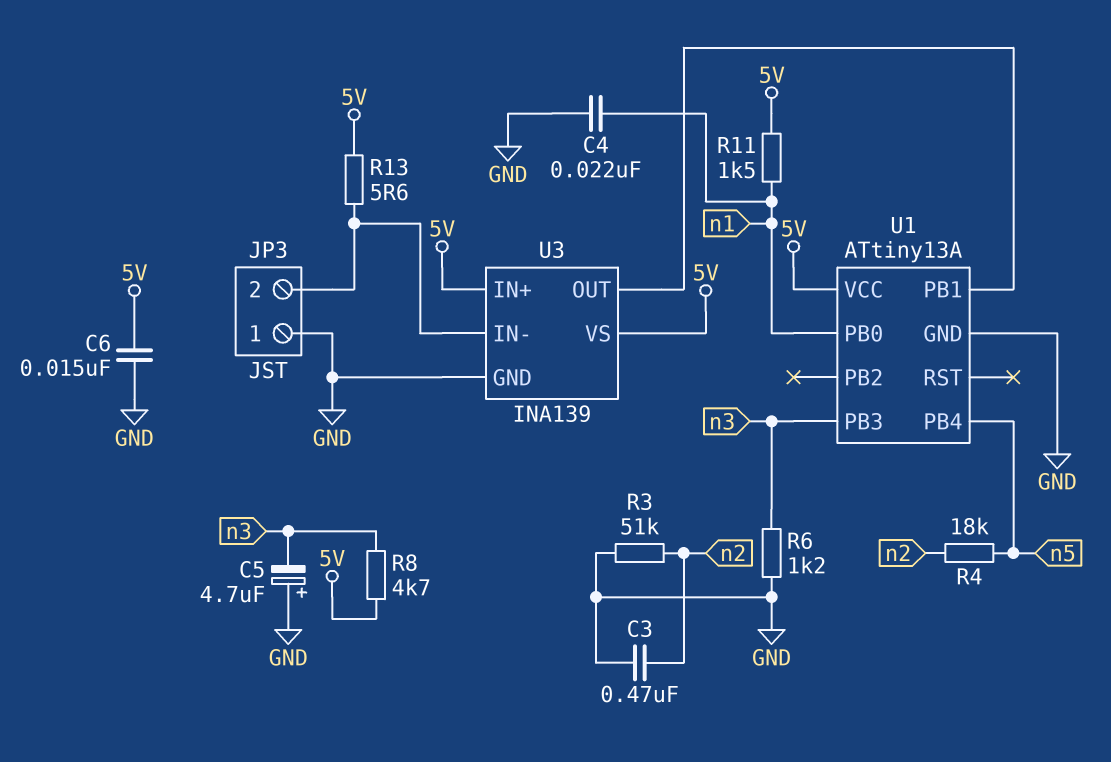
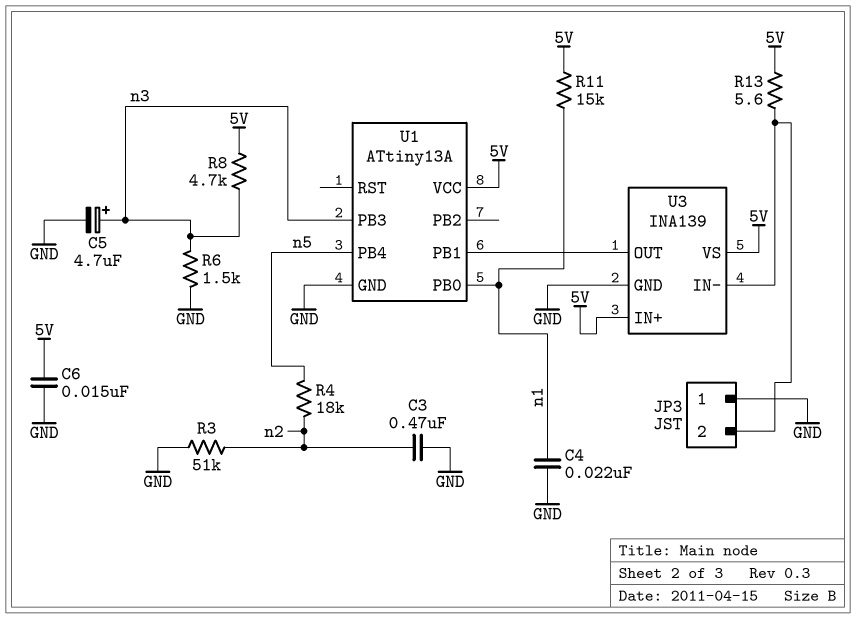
C5: 4.7uF (plus GND, minus n3) -> 4.7uF (plus n3, minus GND)
R6: 1.2k (GND, n3) -> 1.5k (GND, n3)
R11: 1.5k (5V, n1) -> 15k (5V, n1)

